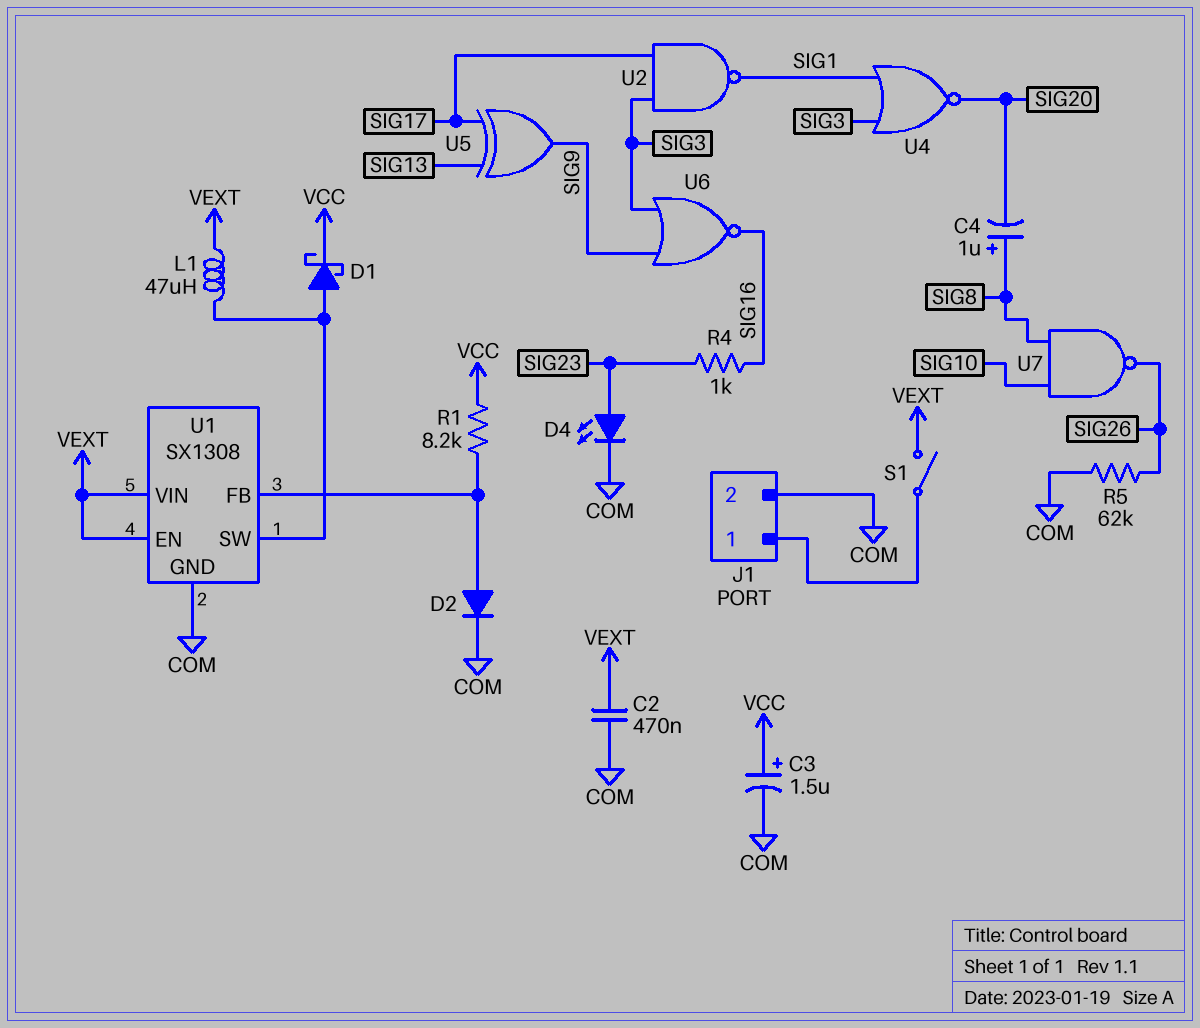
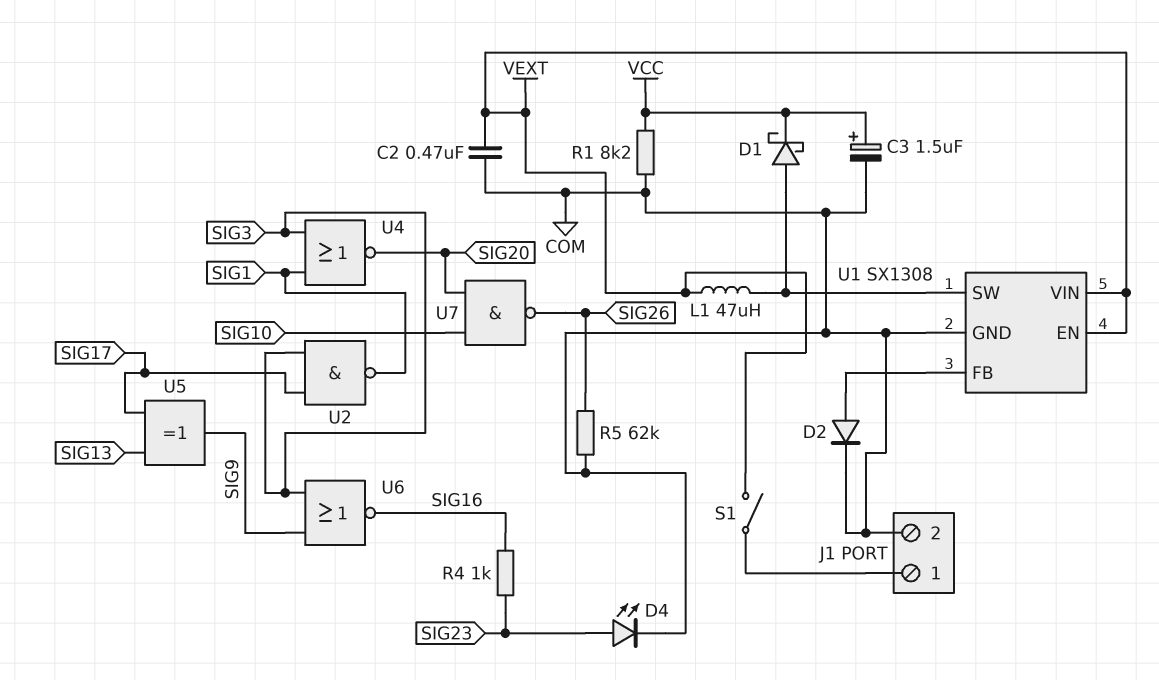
C4: 1uF (plus SIG8, minus SIG20) -> none
R1: 8.2k (U1/FB, VCC) -> 8.2k (COM, VCC)
U7: NAND (in SIG8, in SIG10, out SIG26) -> NAND (in SIG10, in SIG20, out SIG26)

